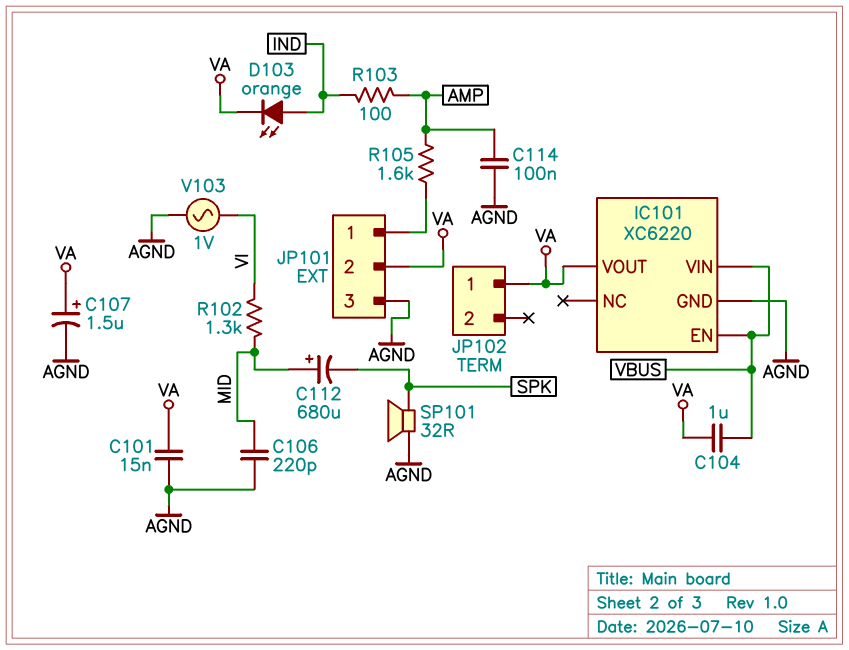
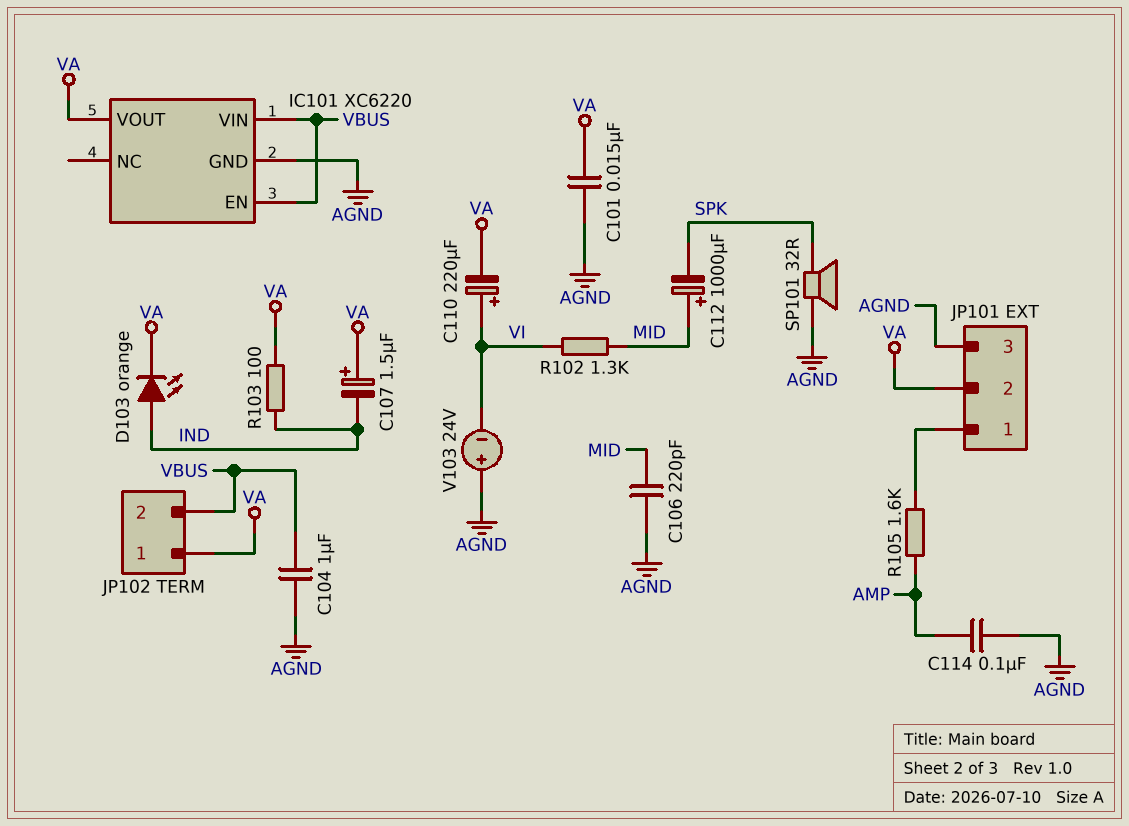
C104: 1uF (VA, VBUS) -> 1uF (AGND, VBUS)
C107: 1.5uF (plus VA, minus AGND) -> 1.5uF (plus VA, minus IND)
C110: none -> 220uF (plus VI, minus VA)
C112: 680uF (plus MID, minus SPK) -> 1000uF (plus MID, minus SPK)
JP102 pin 2: none -> VBUS
R103: 100 (AMP, IND) -> 100 (IND, VA)
V103: AC 1V (AGND, VI) -> 24V (plus AGND, minus VI)

